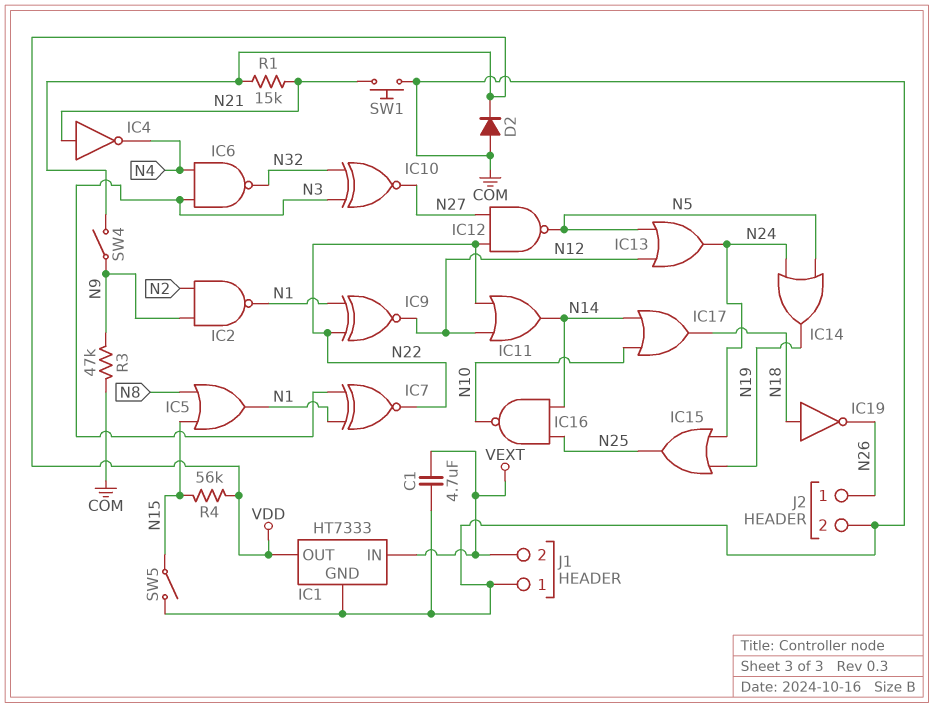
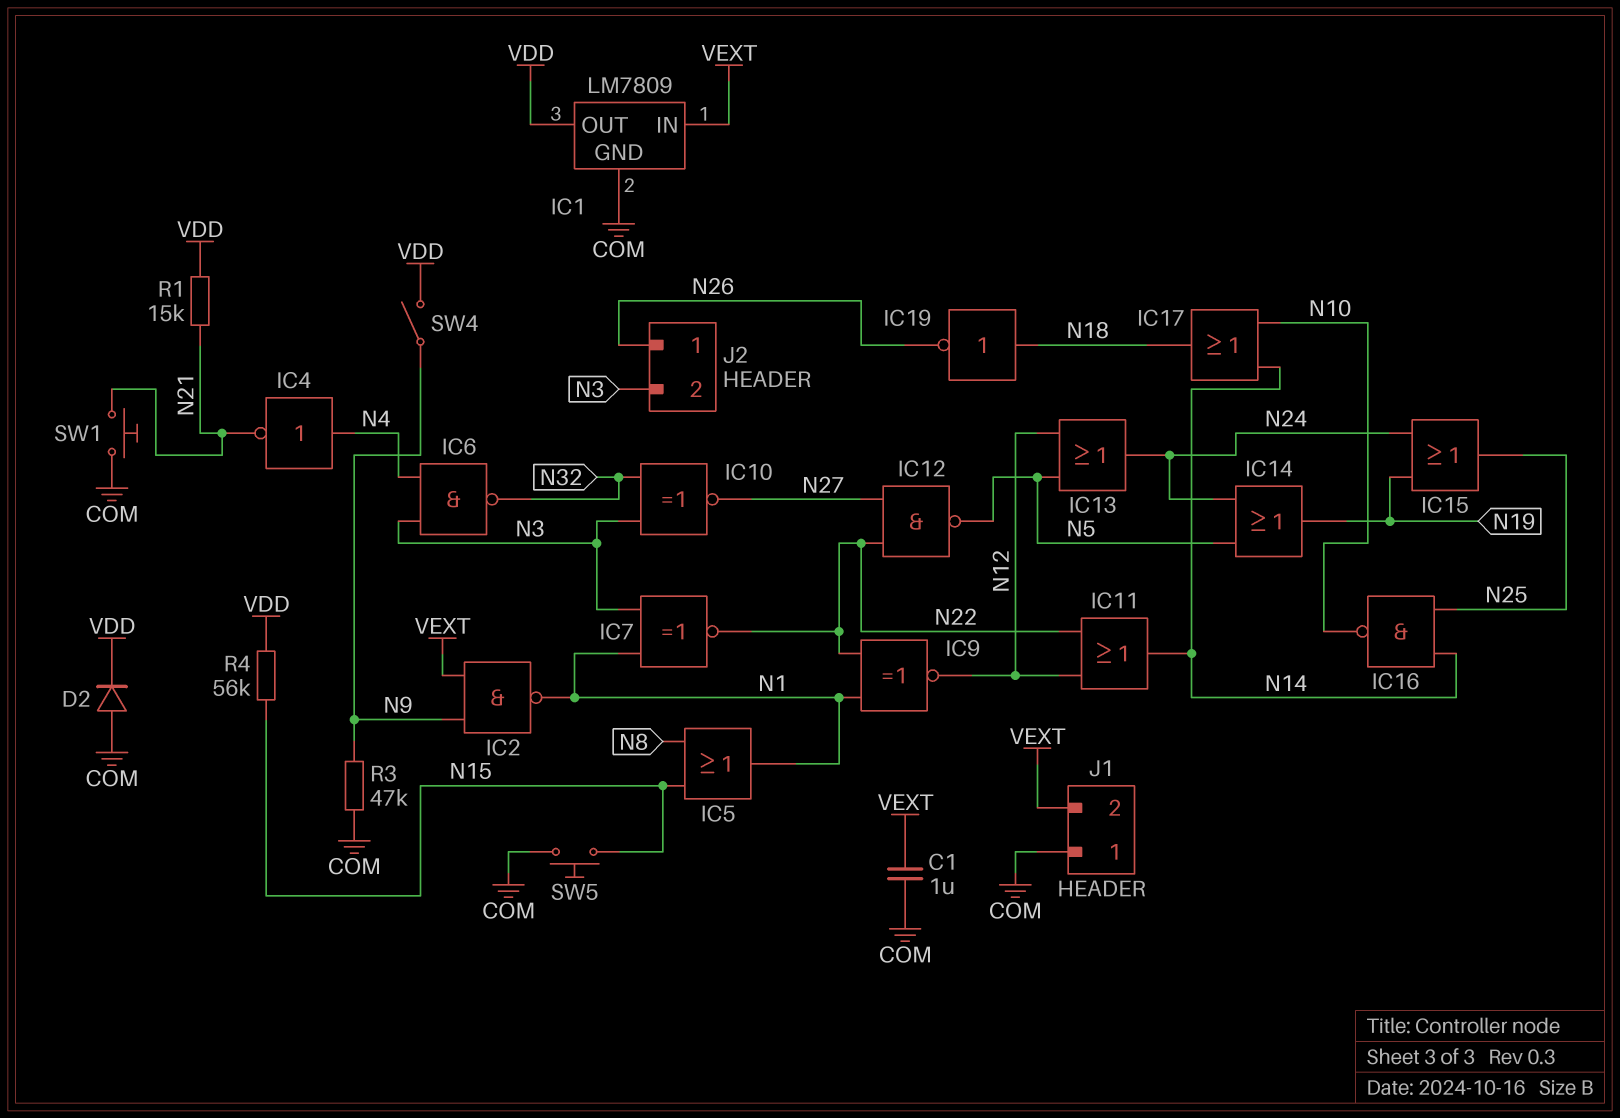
C1: 4.7uF (COM, VEXT) -> 1uF (COM, VEXT)
IC1: HT7333 -> LM7809
IC2: NAND (in N2, in N9, out N1) -> NAND (in N9, in VEXT, out N1)
IC4: NOT (in N21, out N4) -> NOT (in N4, out N21)
J2 pin 2: COM -> N3
SW5: switch (COM, N15) -> button (COM, N15)

